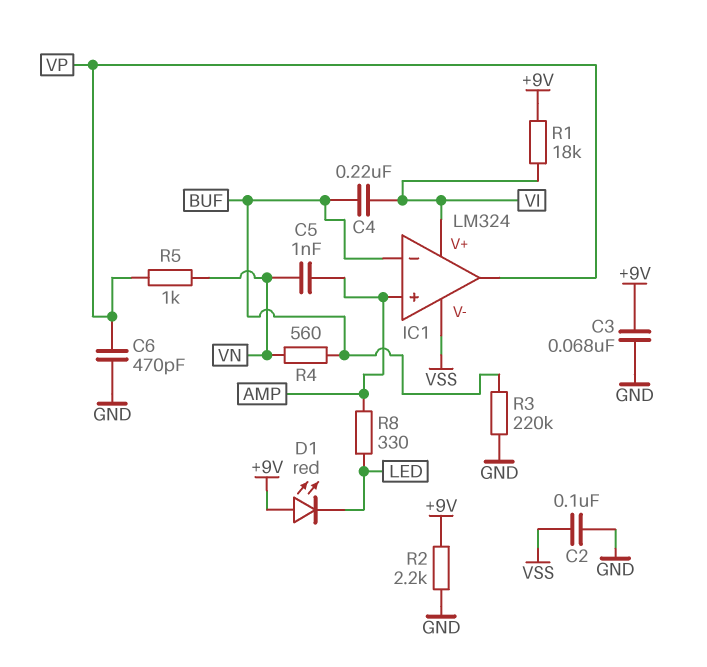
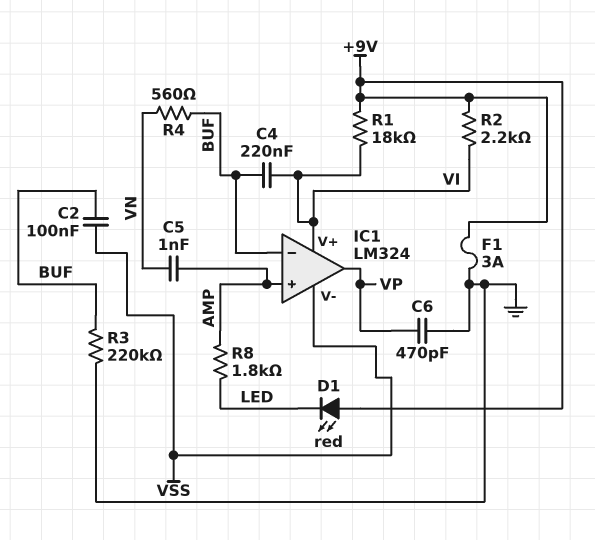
C2: 100nF (GND, VSS) -> 100nF (BUF, VSS)
C3: 68nF (+9V, GND) -> none
F1: none -> 3A (+9V, GND)
R2: 2.2k (+9V, GND) -> 2.2k (+9V, VI)
R5: 1k (VN, VP) -> none
R8: 330 (AMP, LED) -> 1.8k (AMP, LED)

